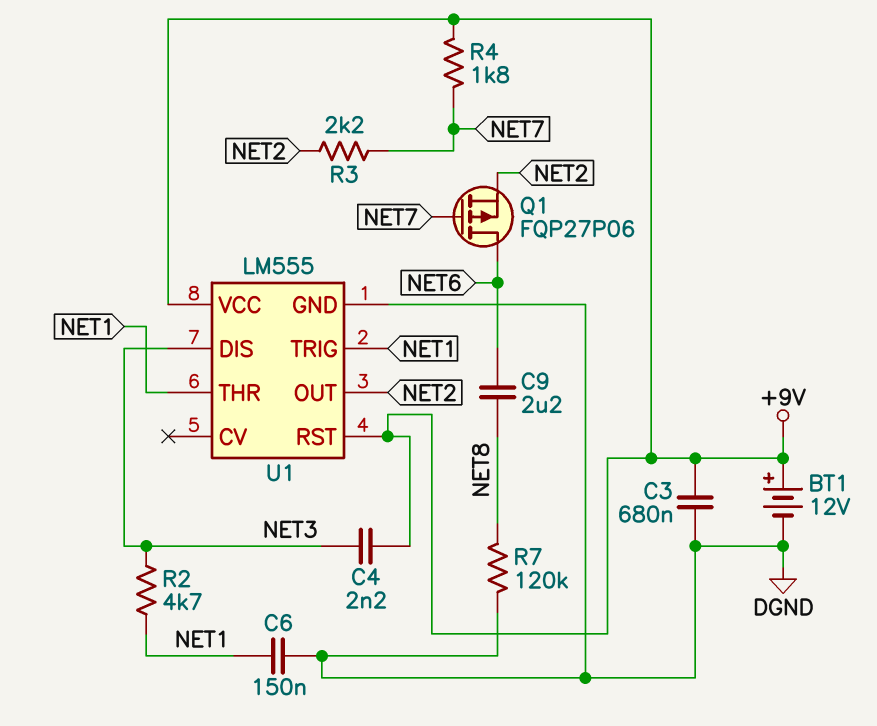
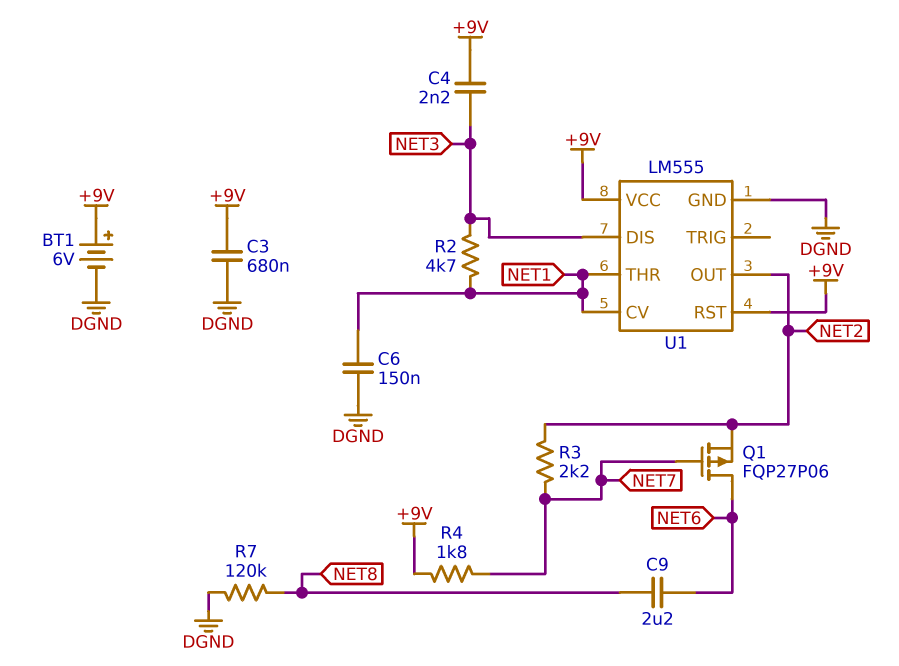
BT1: 12V (plus +9V, minus DGND) -> 6V (plus +9V, minus DGND)
U1 pin CV: none -> NET1
U1 pin TRIG: NET1 -> none

